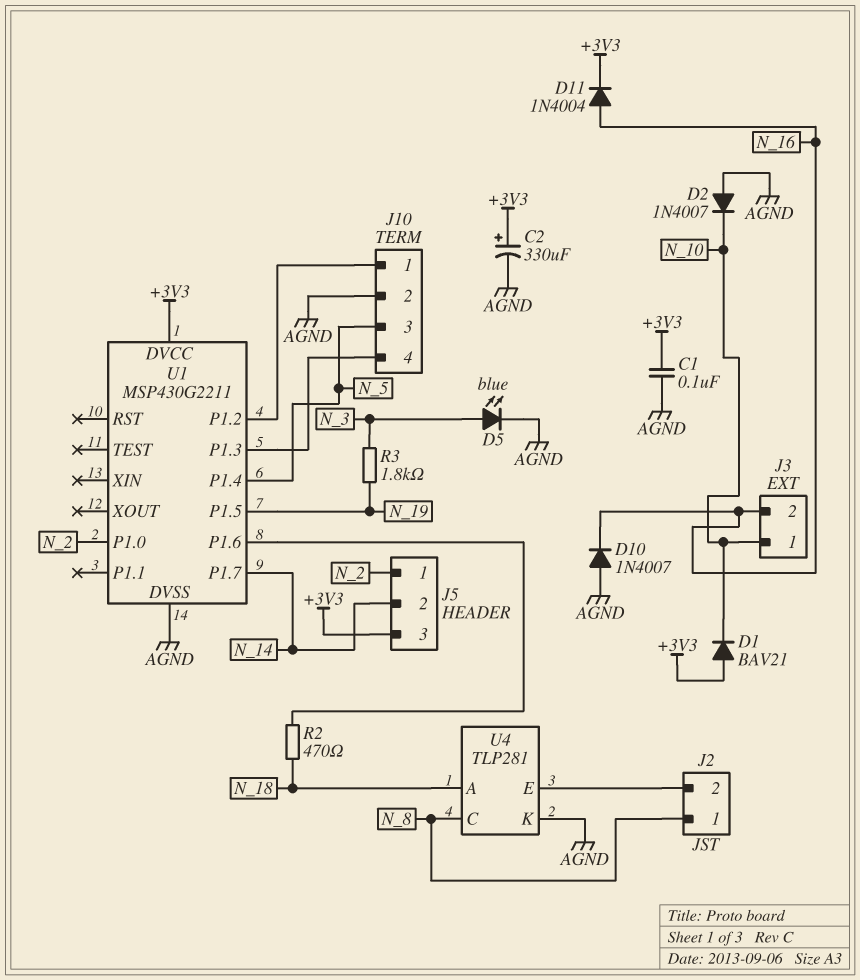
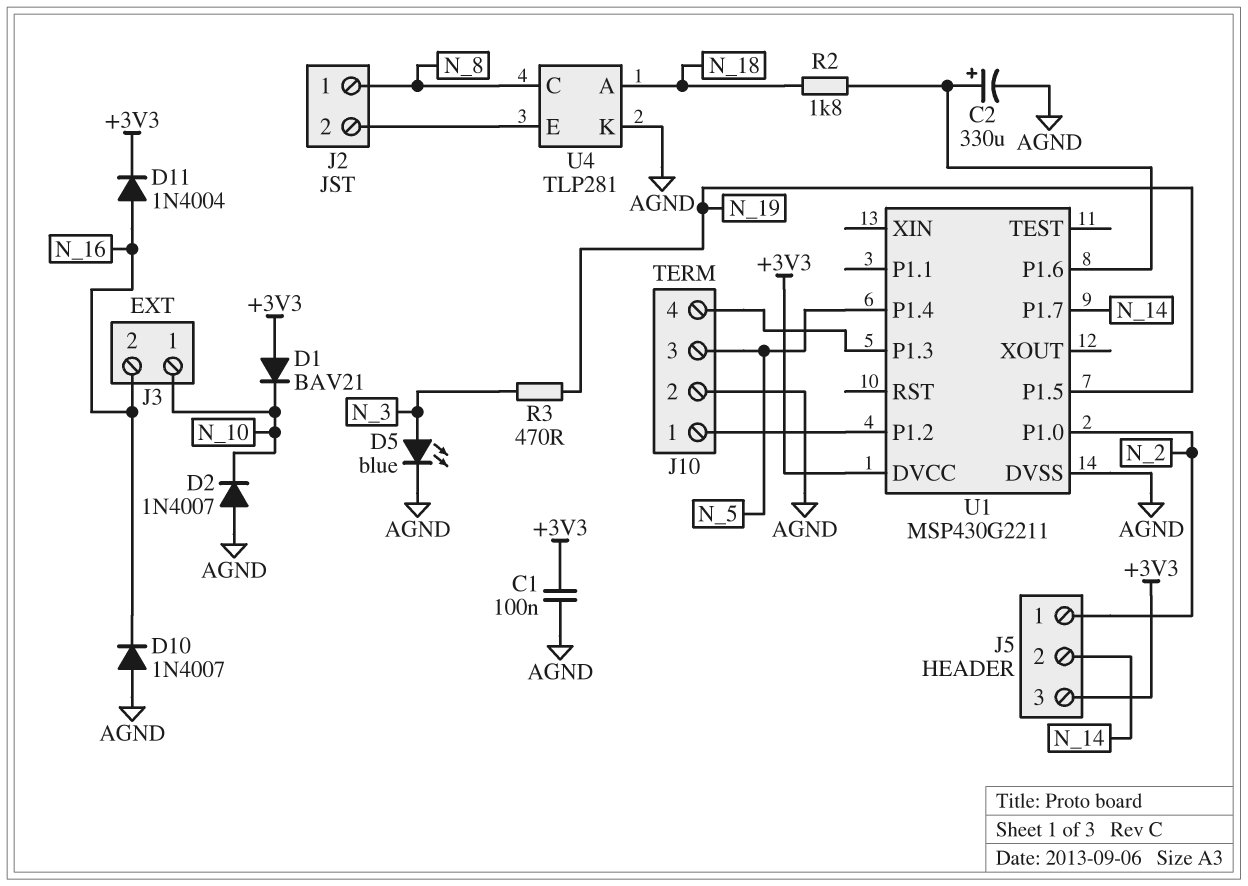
C2: 330uF (plus +3V3, minus AGND) -> 330uF (plus U1/P1.6, minus AGND)
R2: 470 (N_18, U1/P1.6) -> 1.8k (N_18, U1/P1.6)
R3: 1.8k (N_3, N_19) -> 470 (N_3, N_19)

